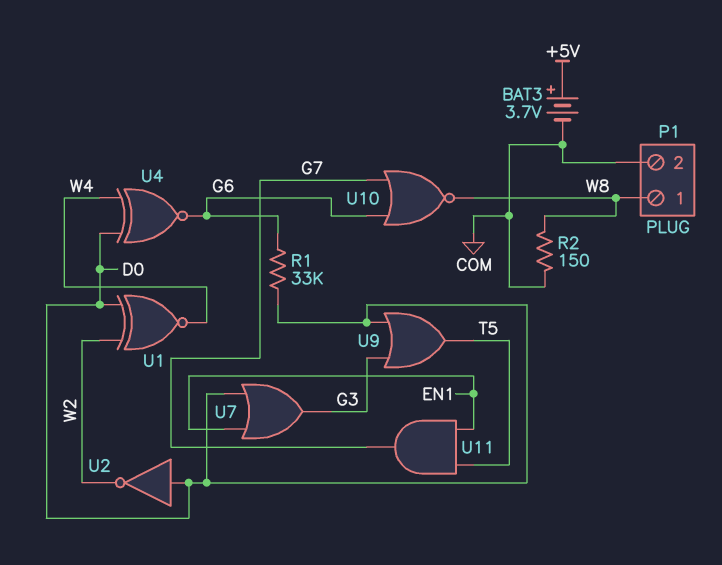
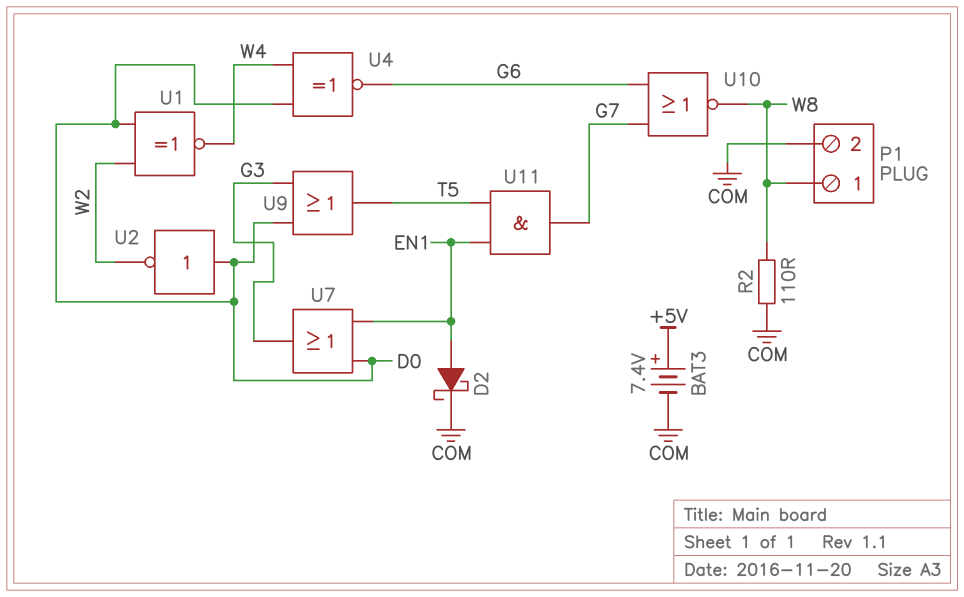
BAT3: 3.7V (plus +5V, minus COM) -> 7.4V (plus +5V, minus COM)
D2: none -> schottky (A EN1, K COM)
R1: 33k (D0, G6) -> none
R2: 150 (COM, W8) -> 110 (COM, W8)

